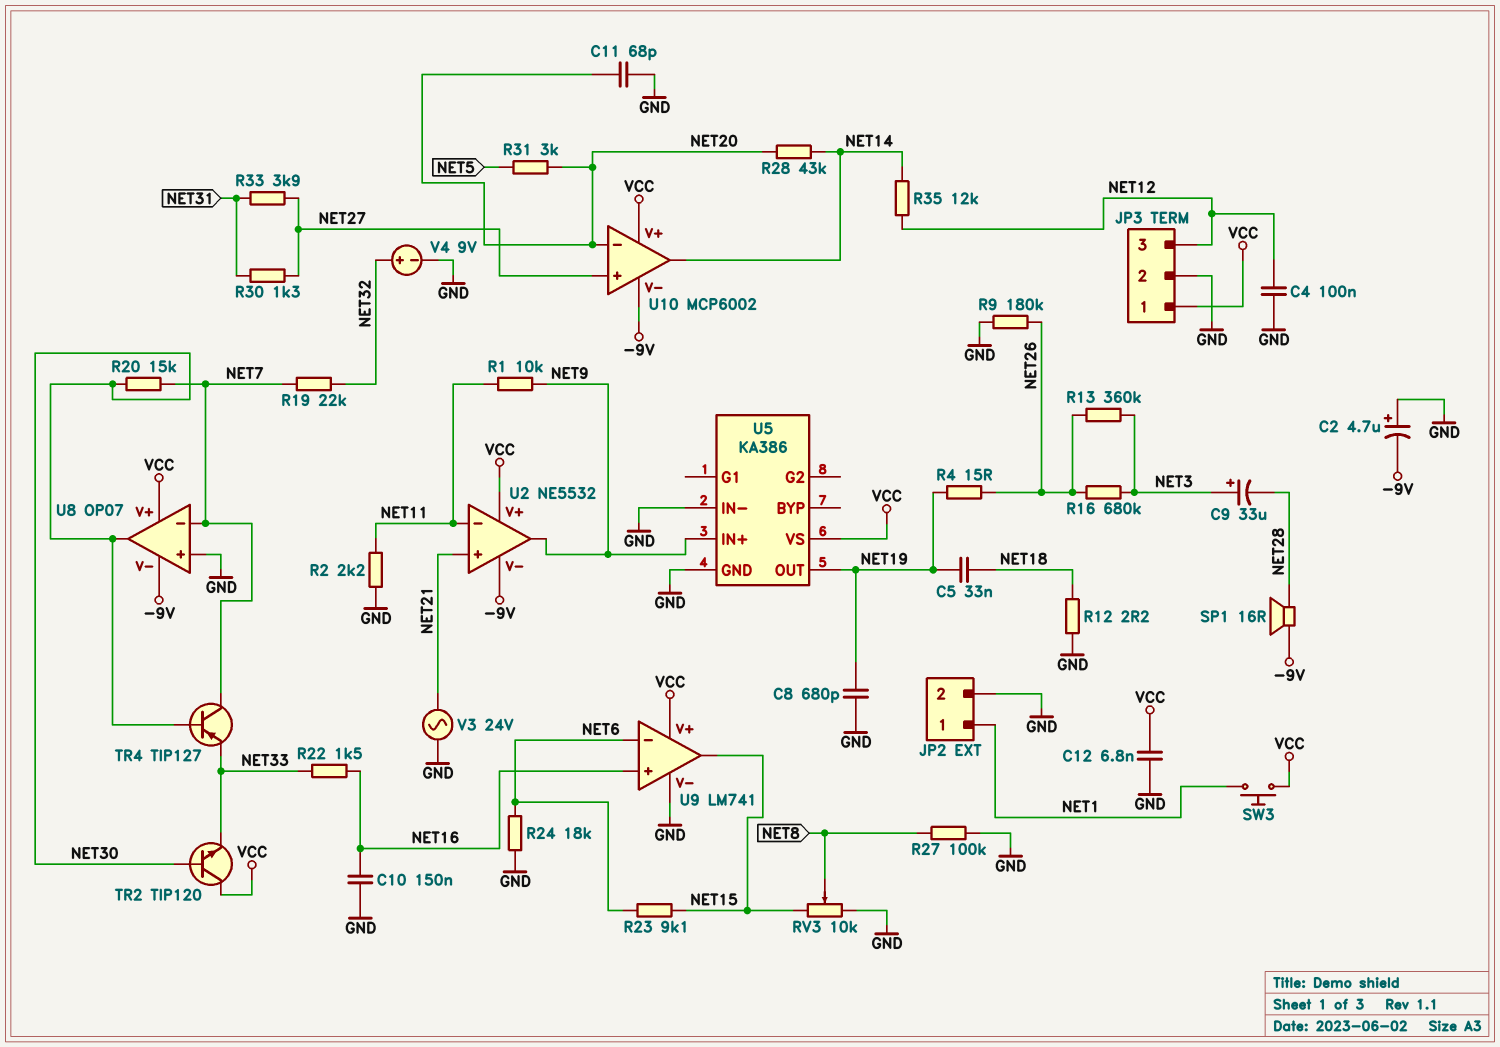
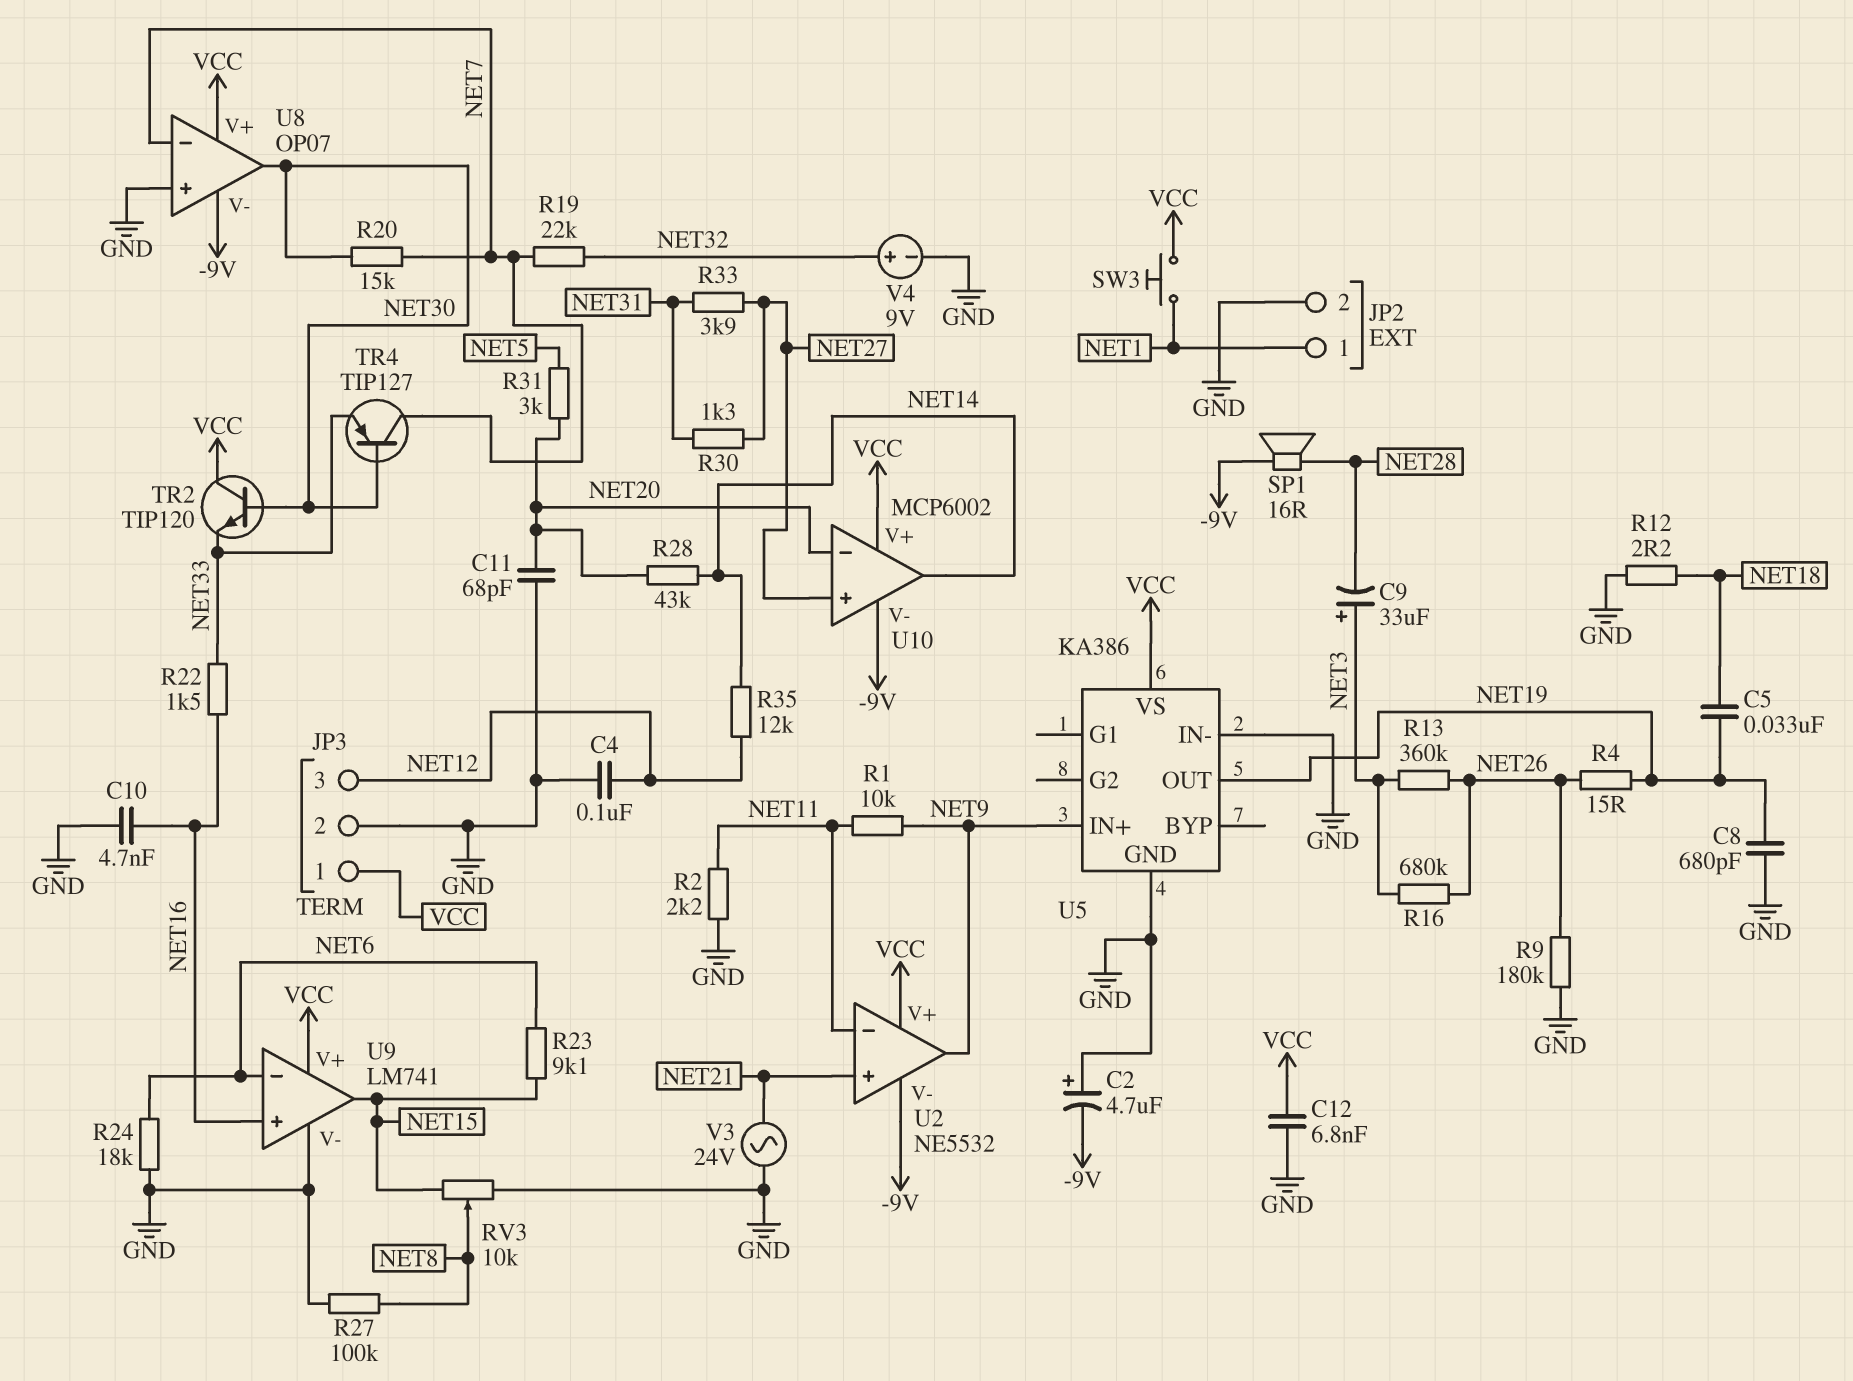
C10: 150nF (GND, NET16) -> 4.7nF (GND, NET16)

